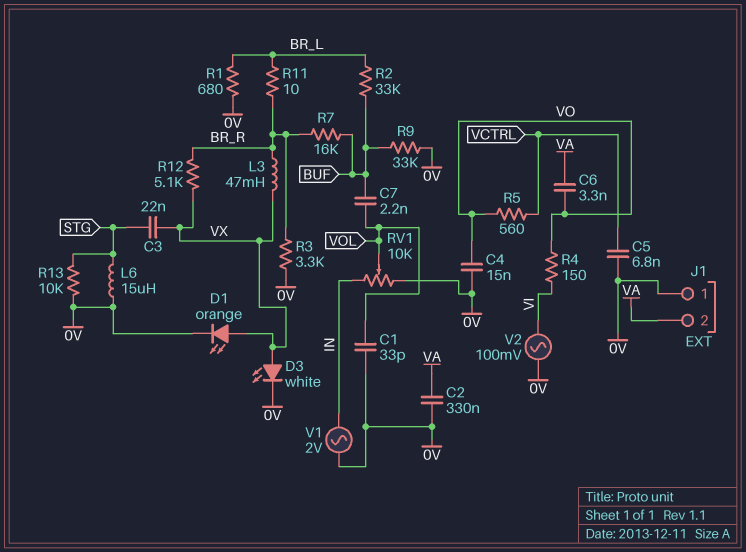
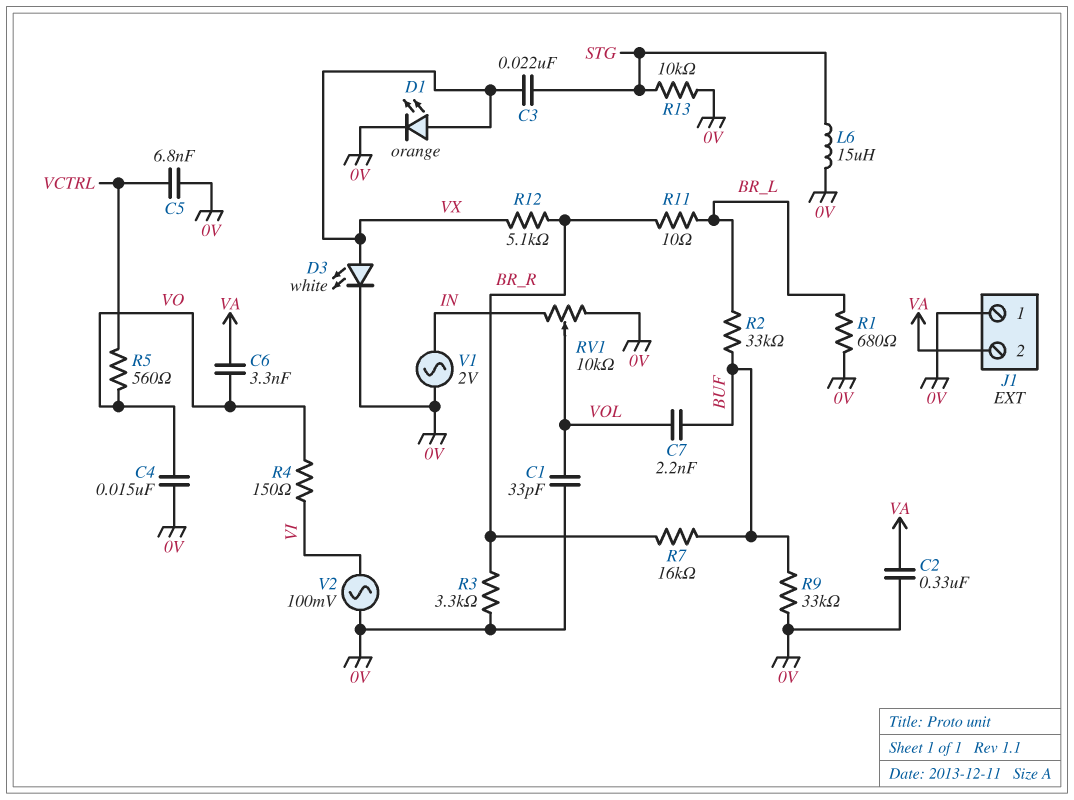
L3: 47mH (BR_R, VX) -> none

